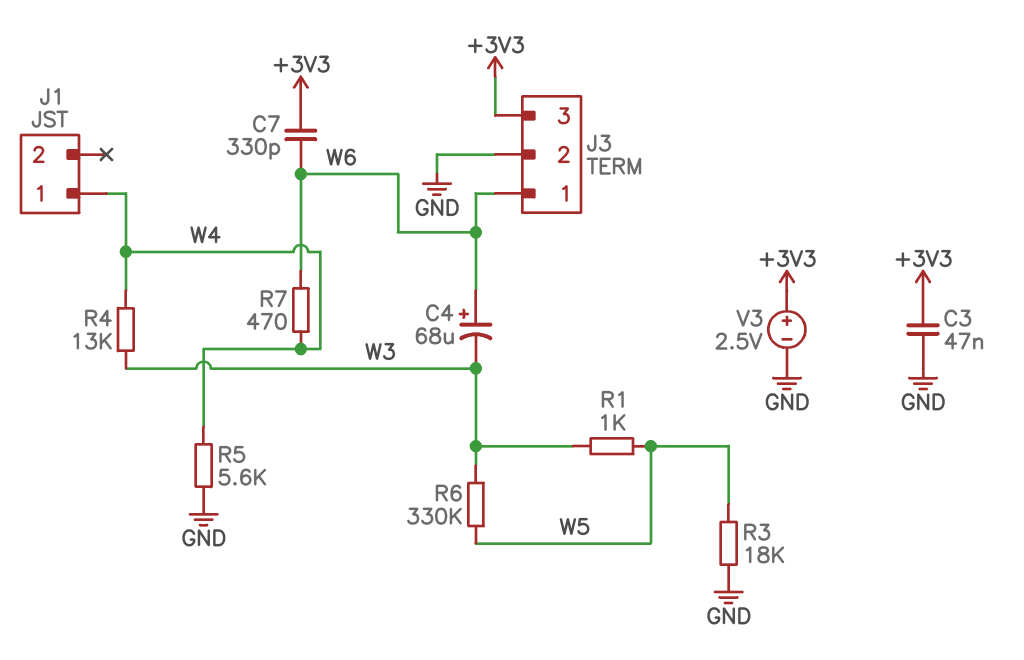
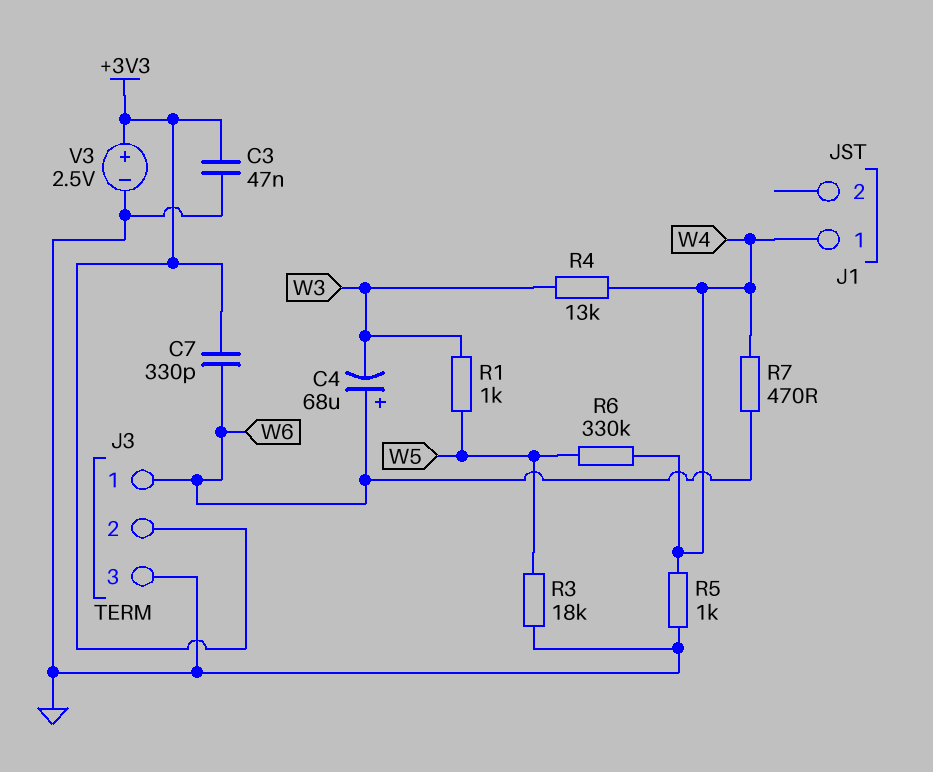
J3 pin 2: GND -> +3V3
J3 pin 3: +3V3 -> GND
R5: 5.6k (GND, W4) -> 1k (GND, W4)
R6: 330k (W3, W5) -> 330k (W4, W5)

